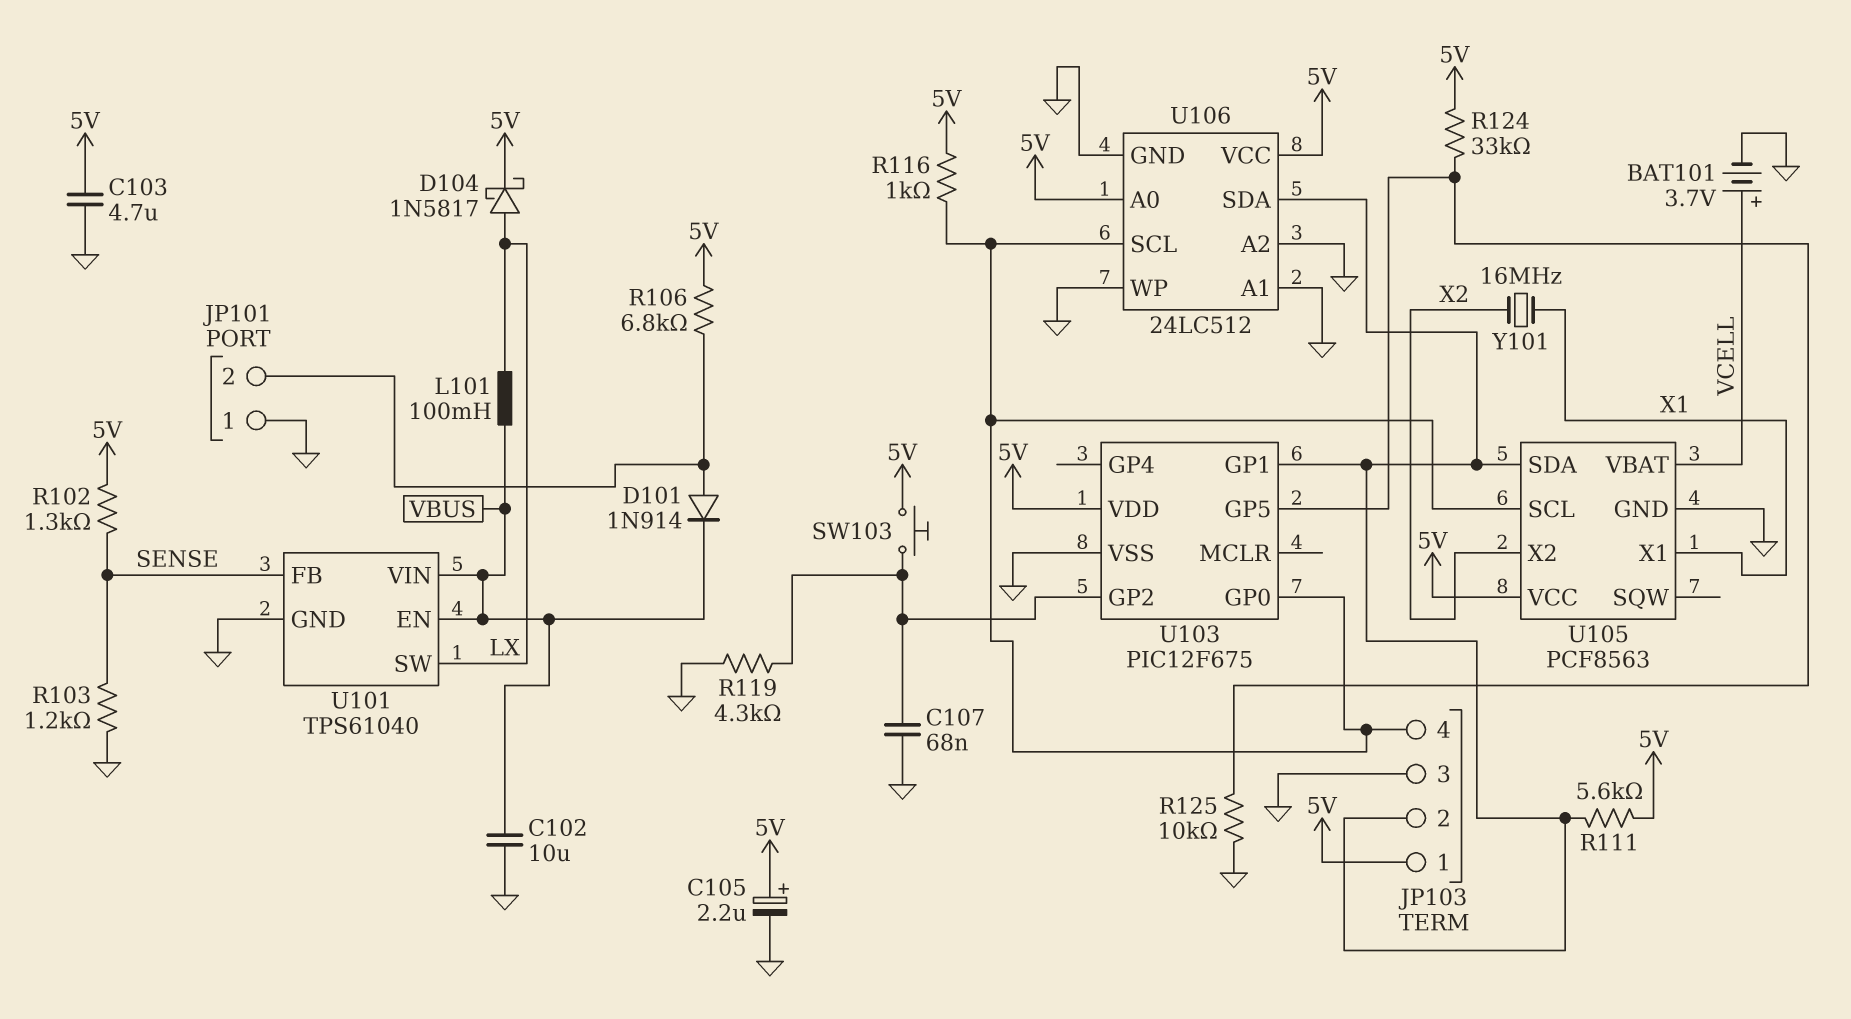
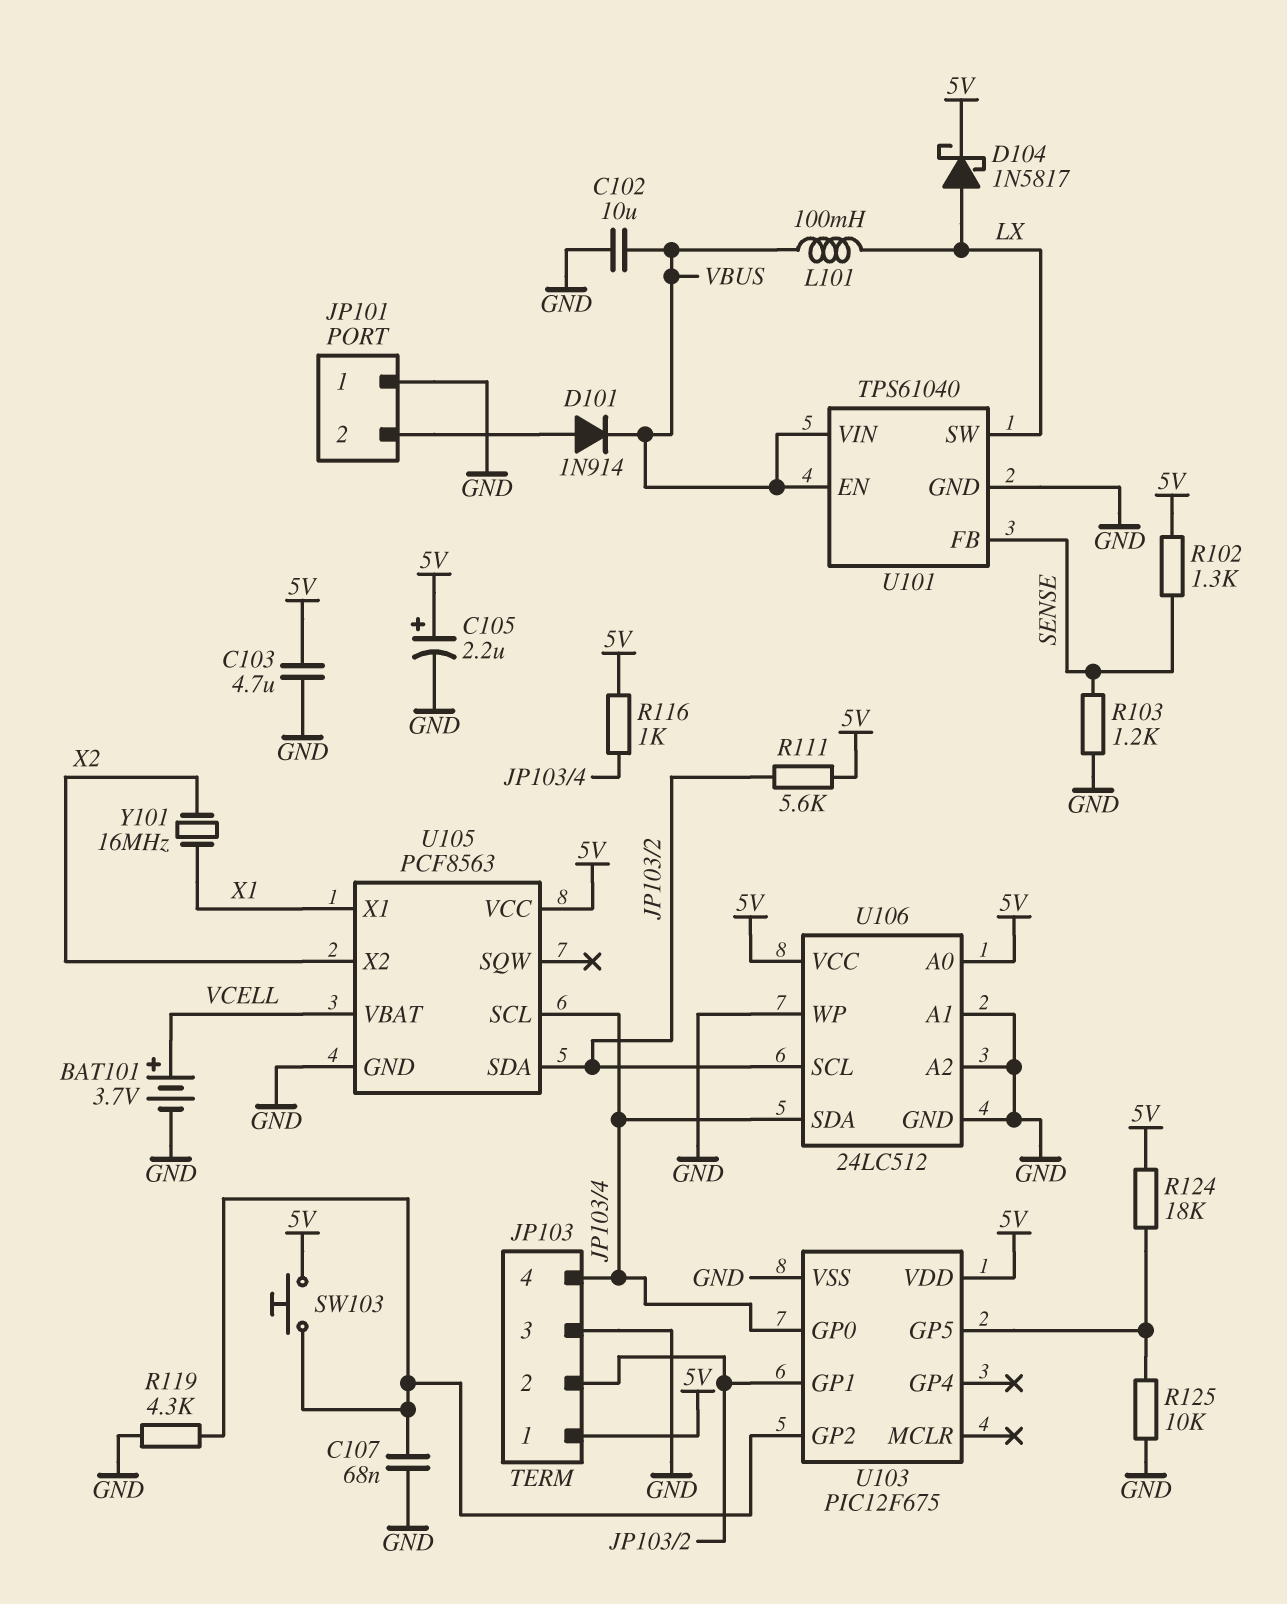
R106: 6.8k (5V, JP101/2) -> none
R124: 33k (5V, U103/GP5) -> 18k (5V, U103/GP5)
U106 pin SCL: JP103/4 -> JP103/2
U106 pin SDA: JP103/2 -> JP103/4

